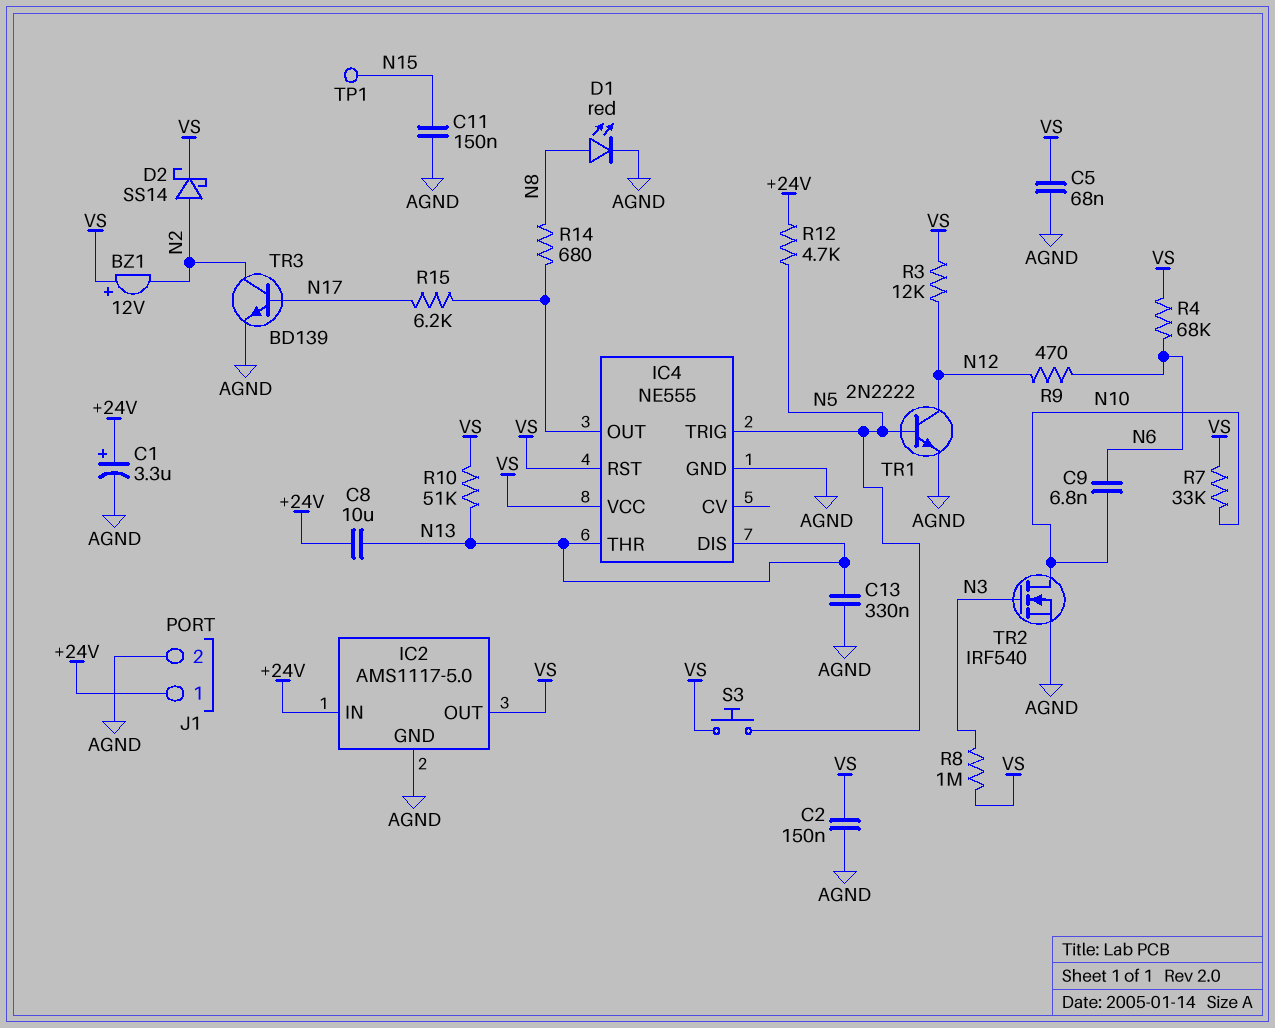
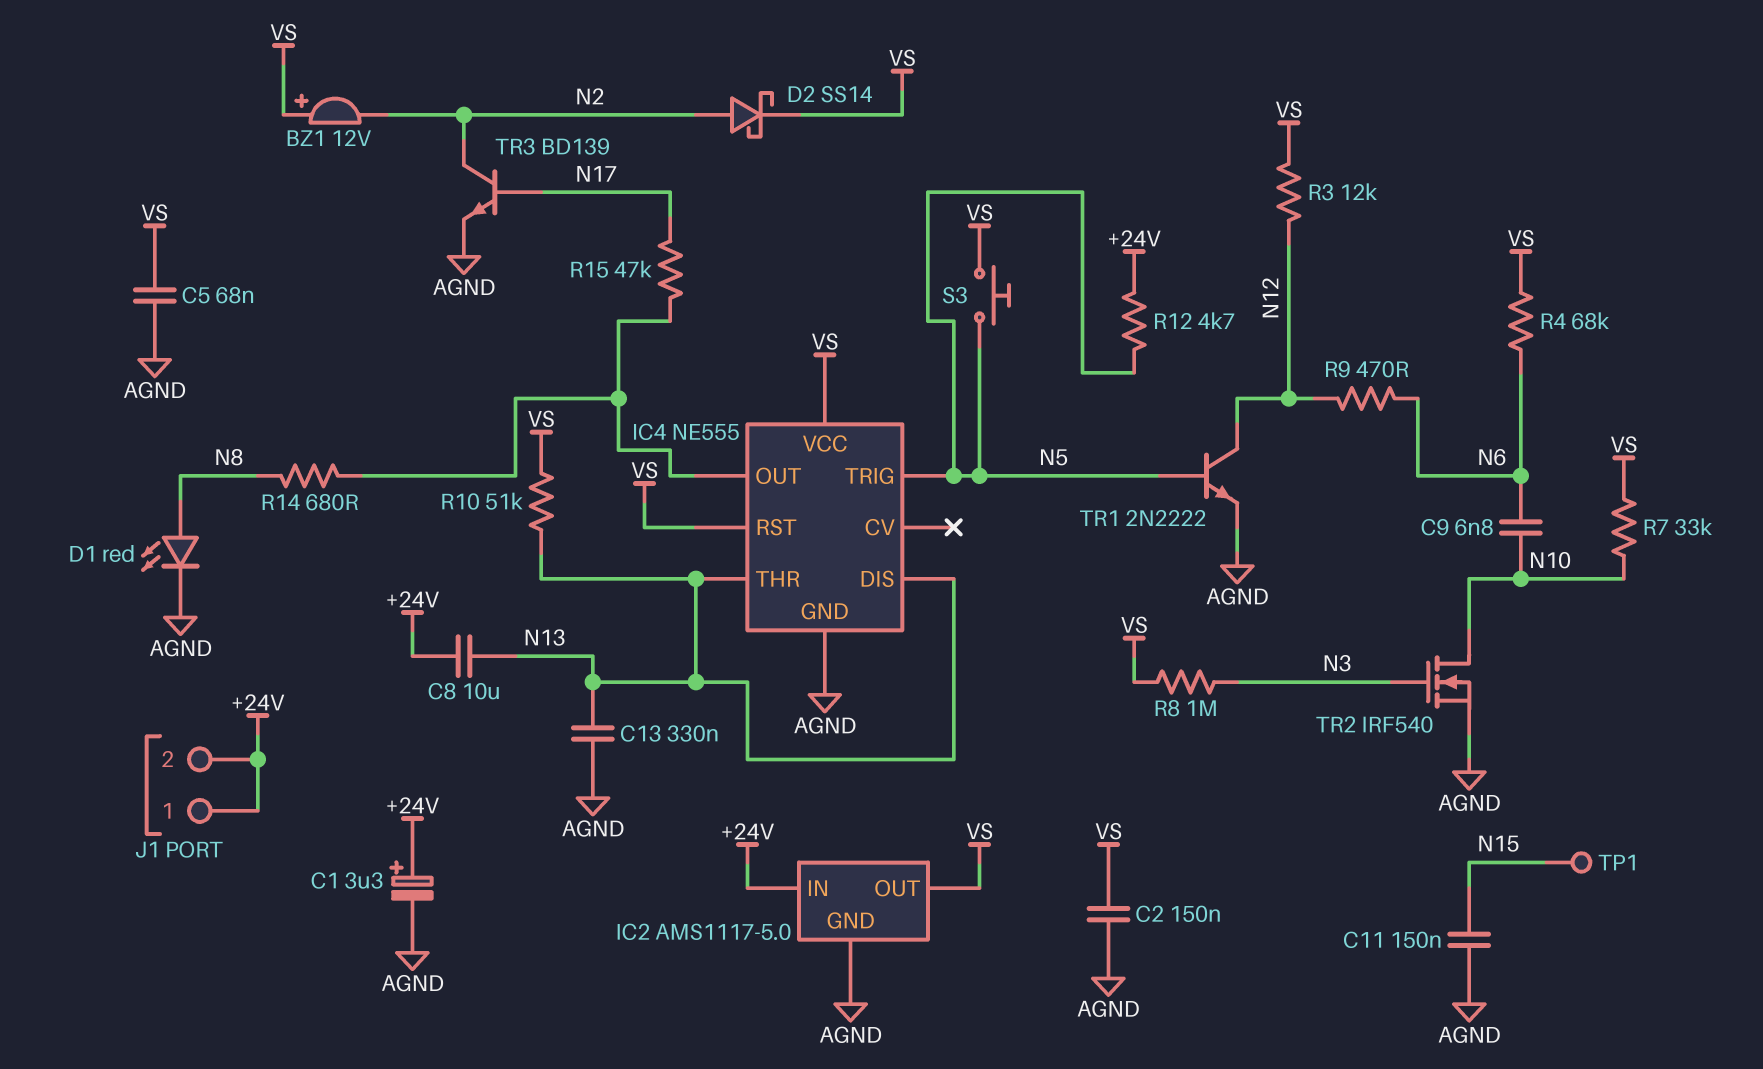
J1 pin 2: AGND -> +24V
R15: 6.2k (IC4/OUT, N17) -> 47k (IC4/OUT, N17)

